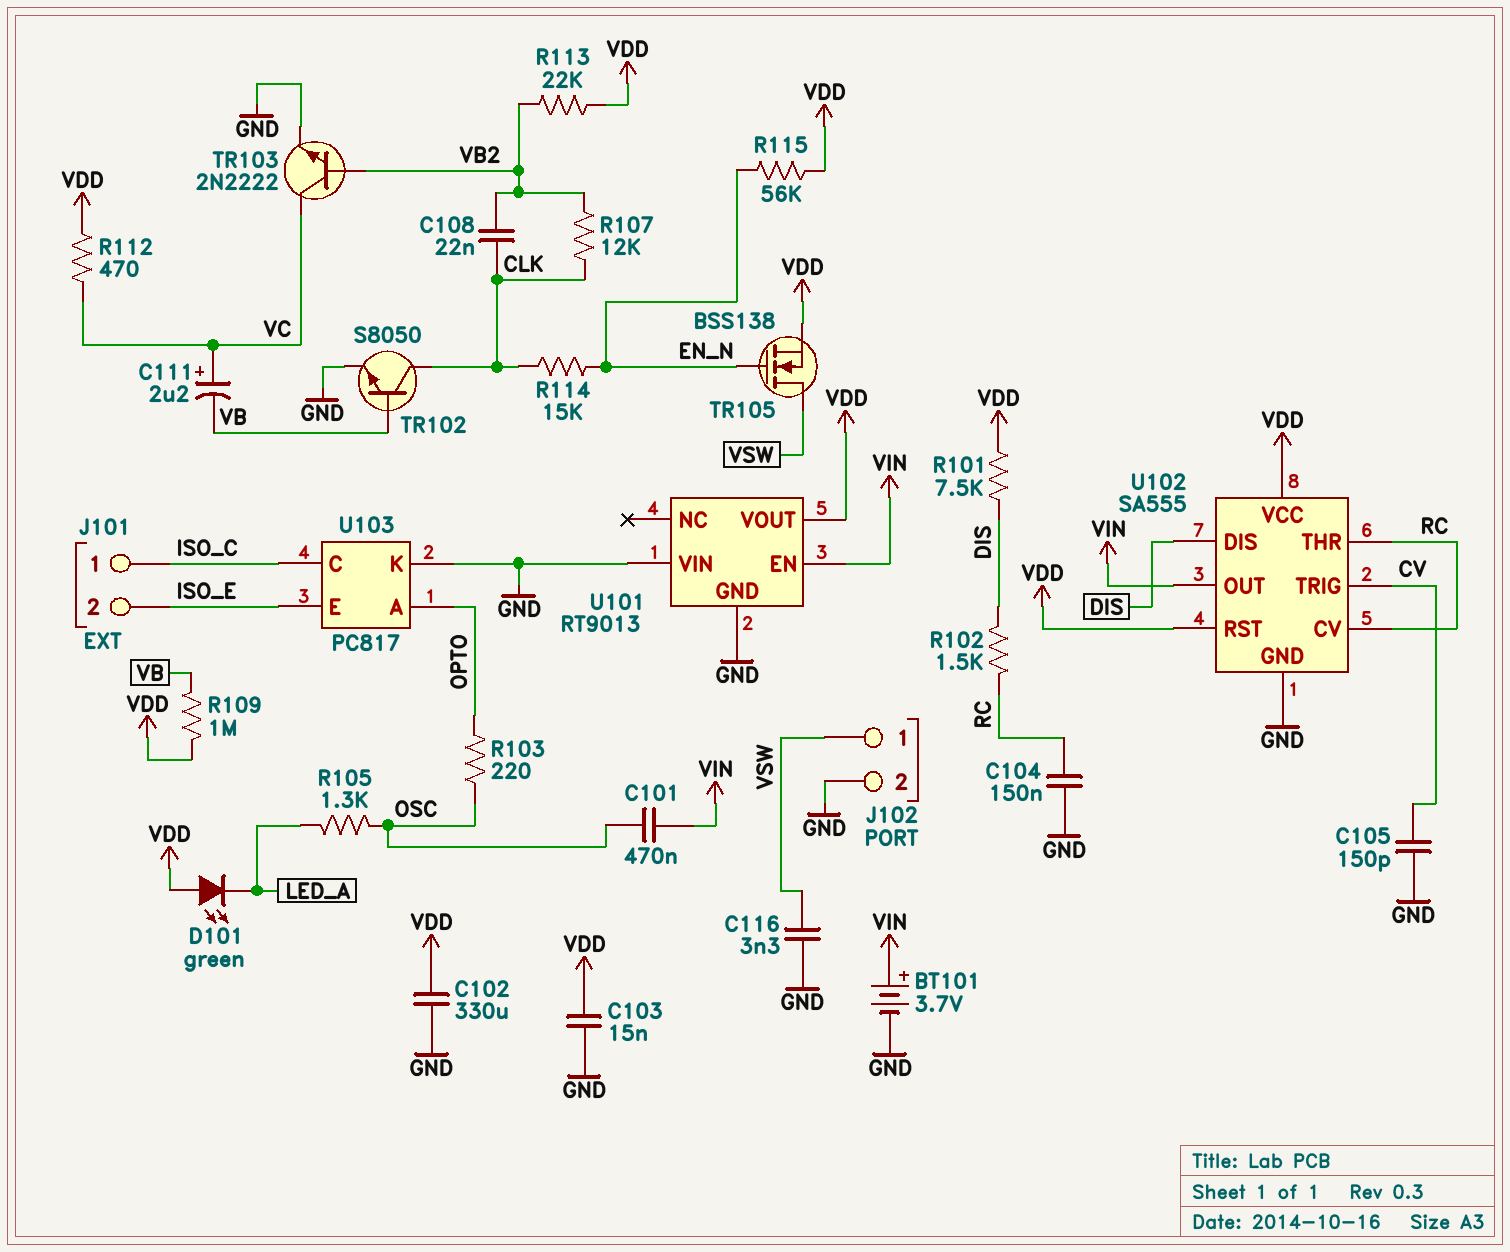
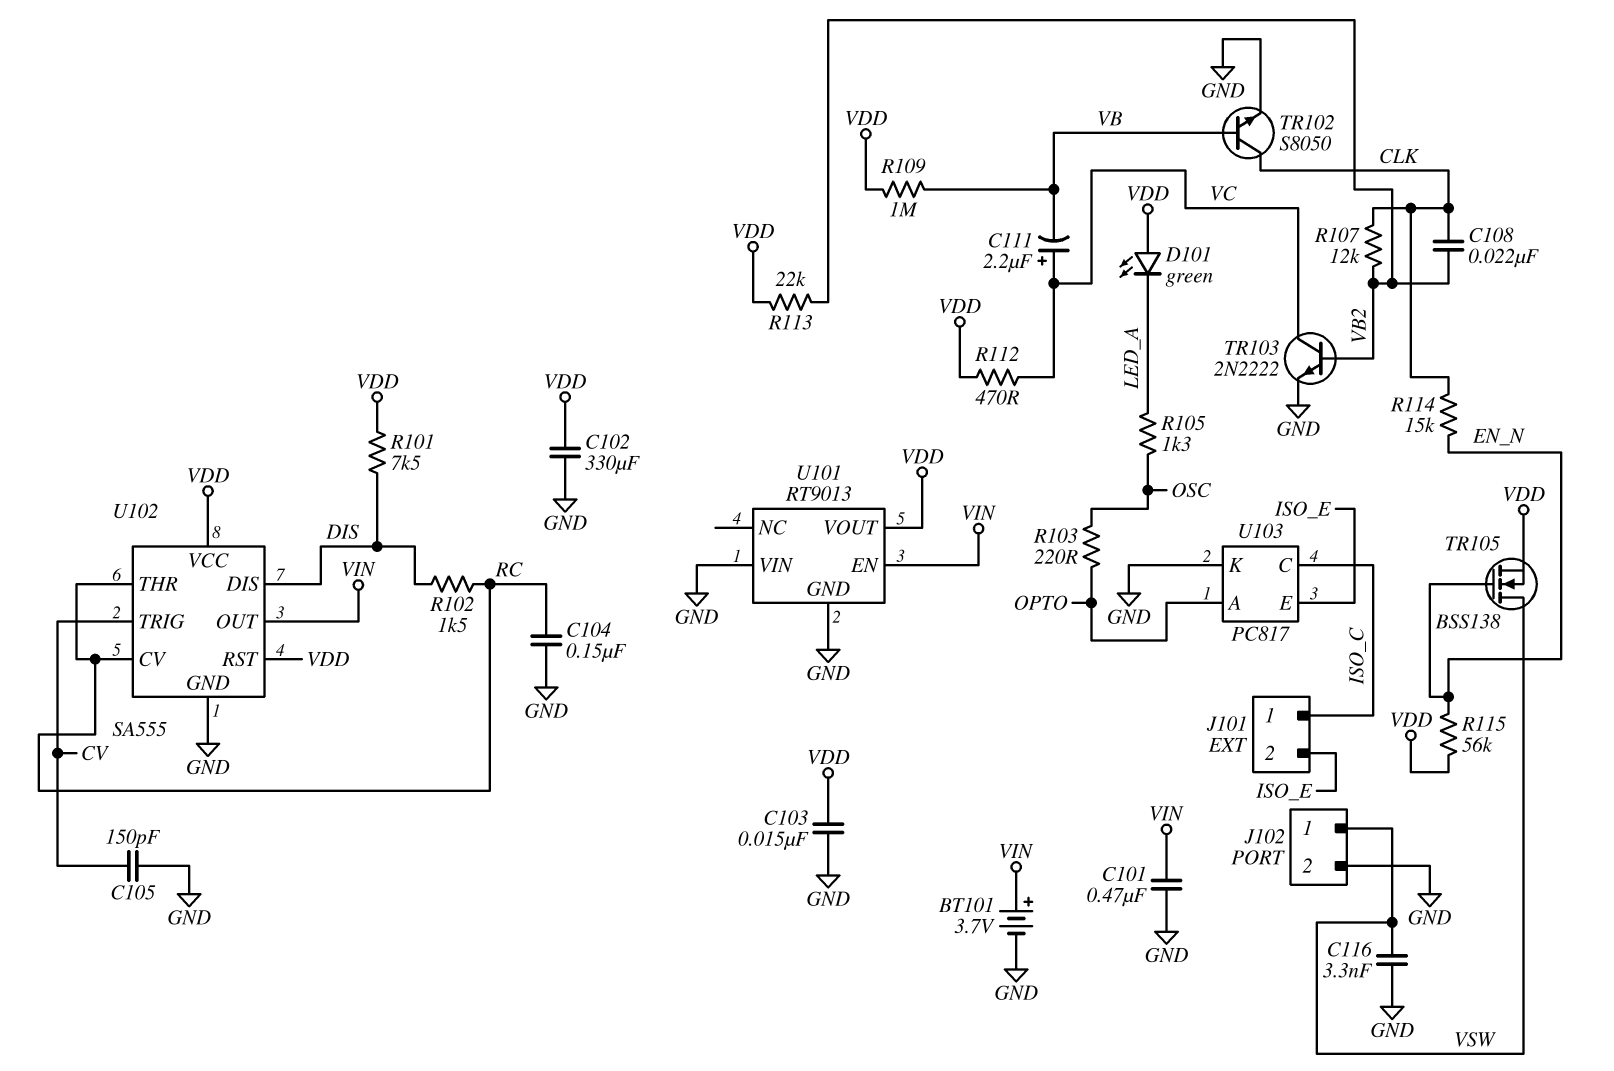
C101: 470nF (OSC, VIN) -> 470nF (GND, VIN)

